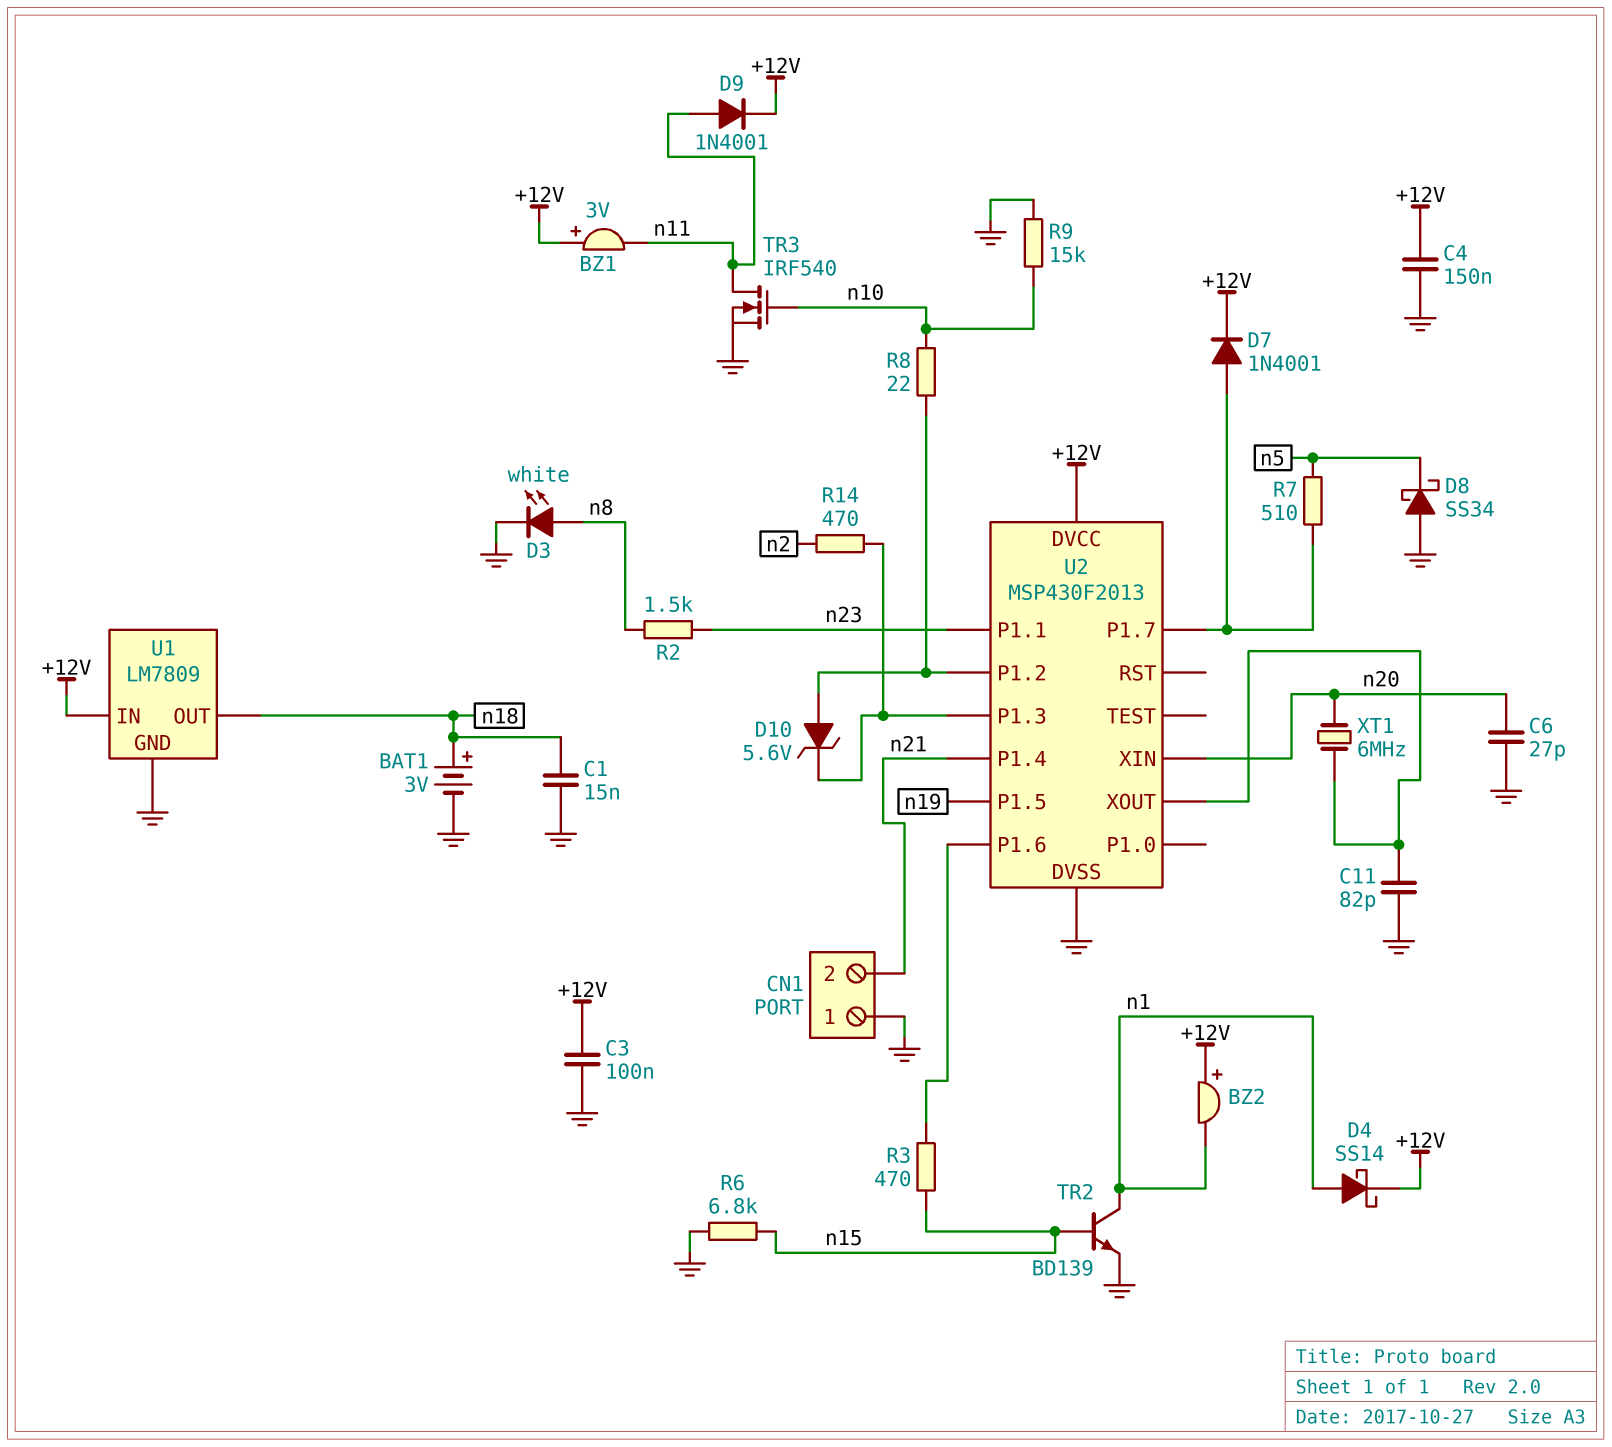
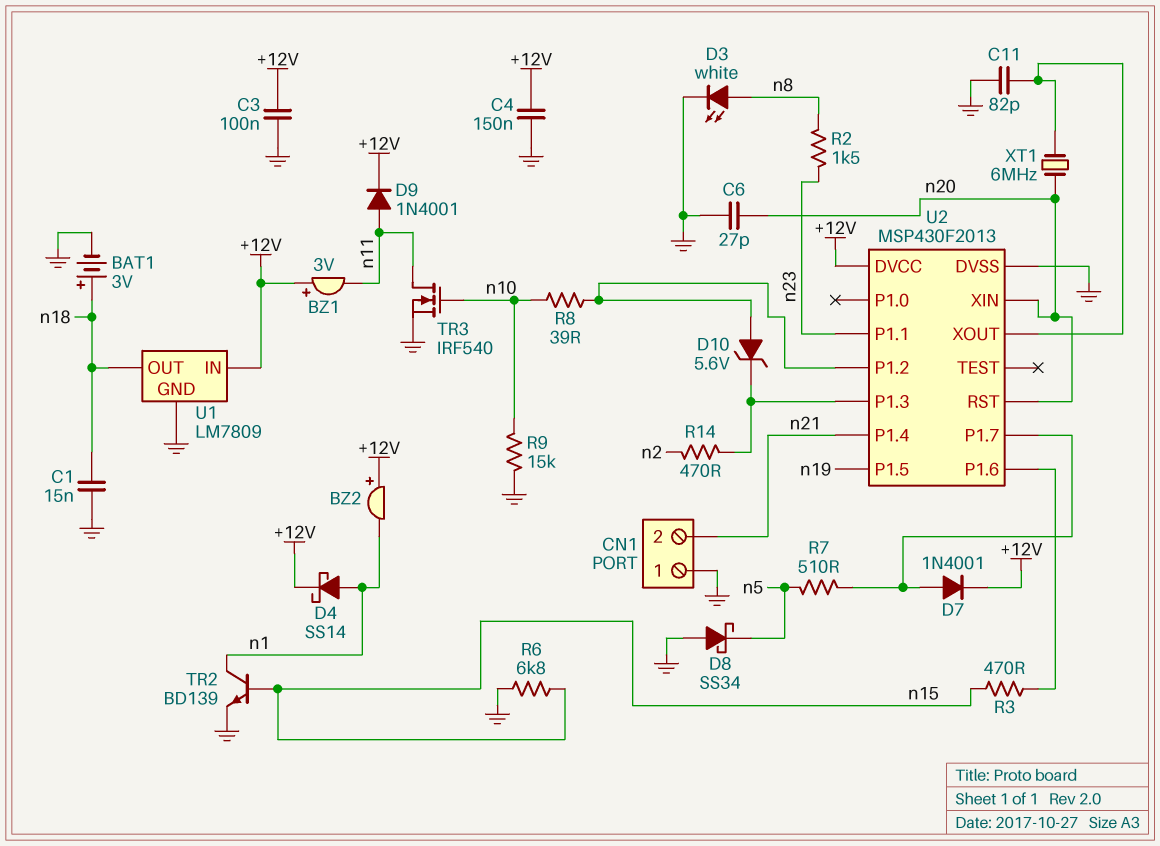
R8: 22 (U2/P1.2, n10) -> 39 (U2/P1.2, n10)
U2 pin RST: none -> n20

